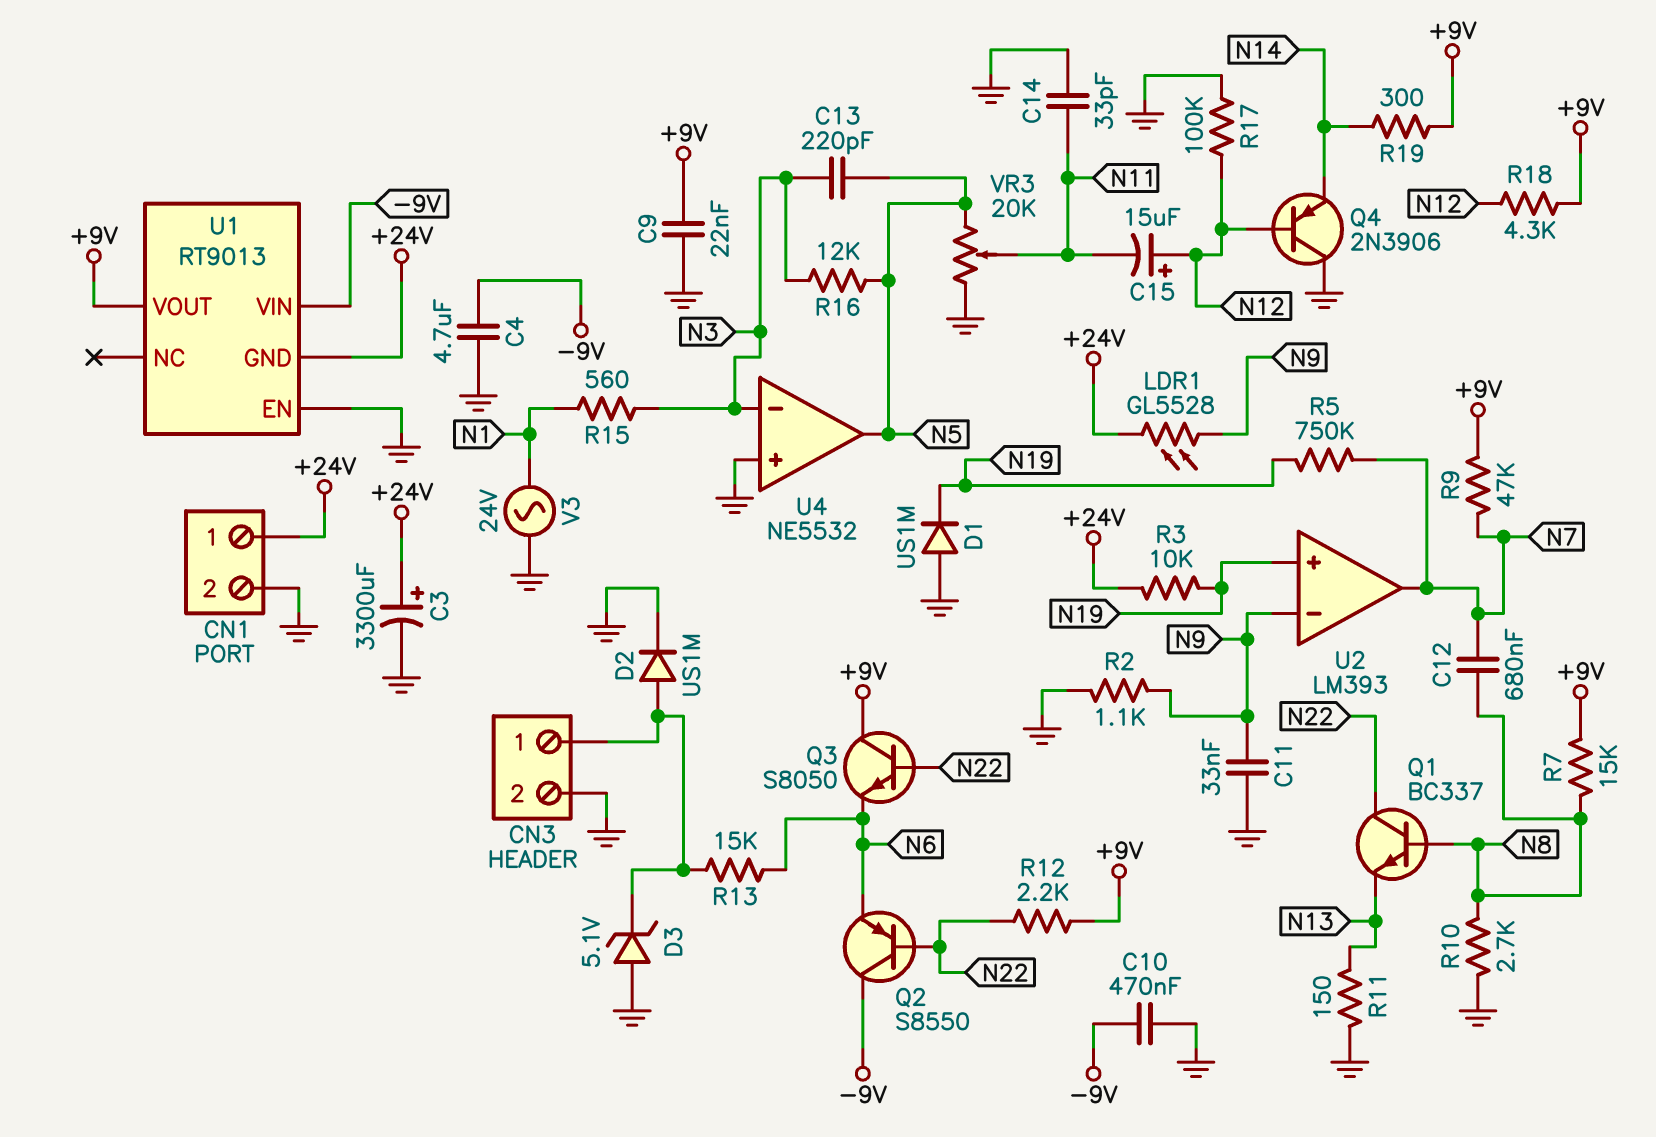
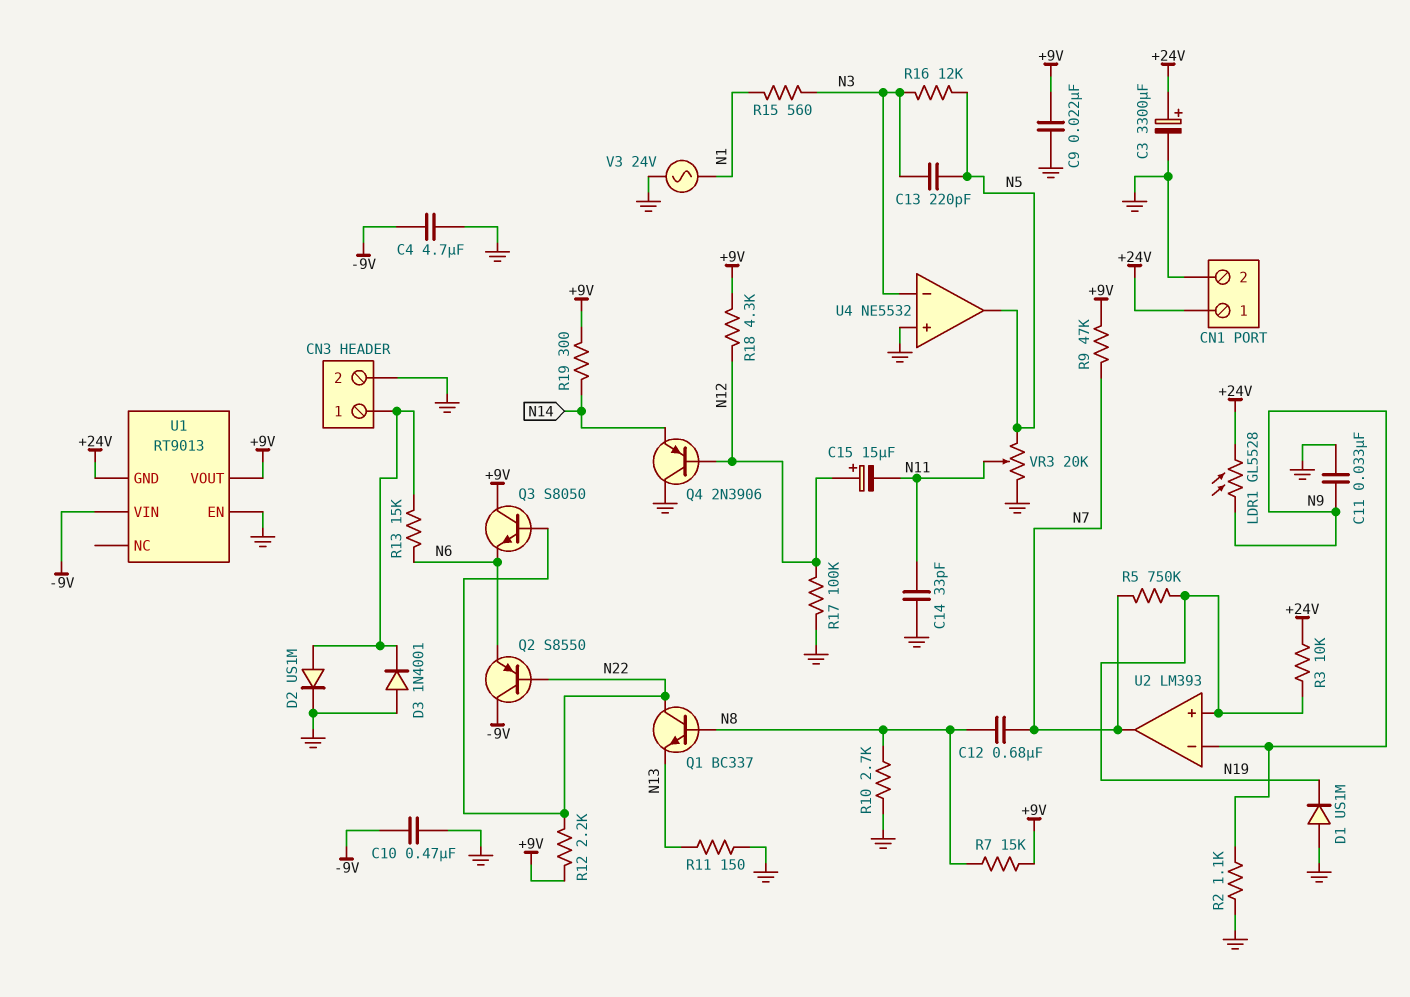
D3: zener 5.1V (A GND, K CN3/1) -> diode 1N4001 (A GND, K CN3/1)

